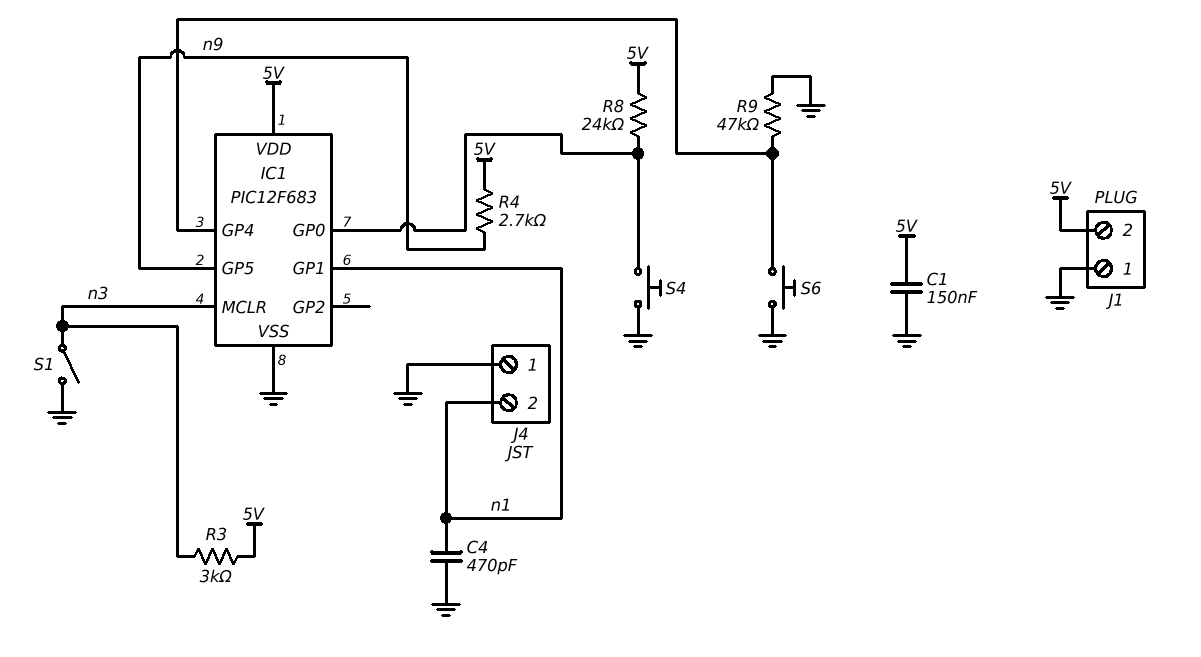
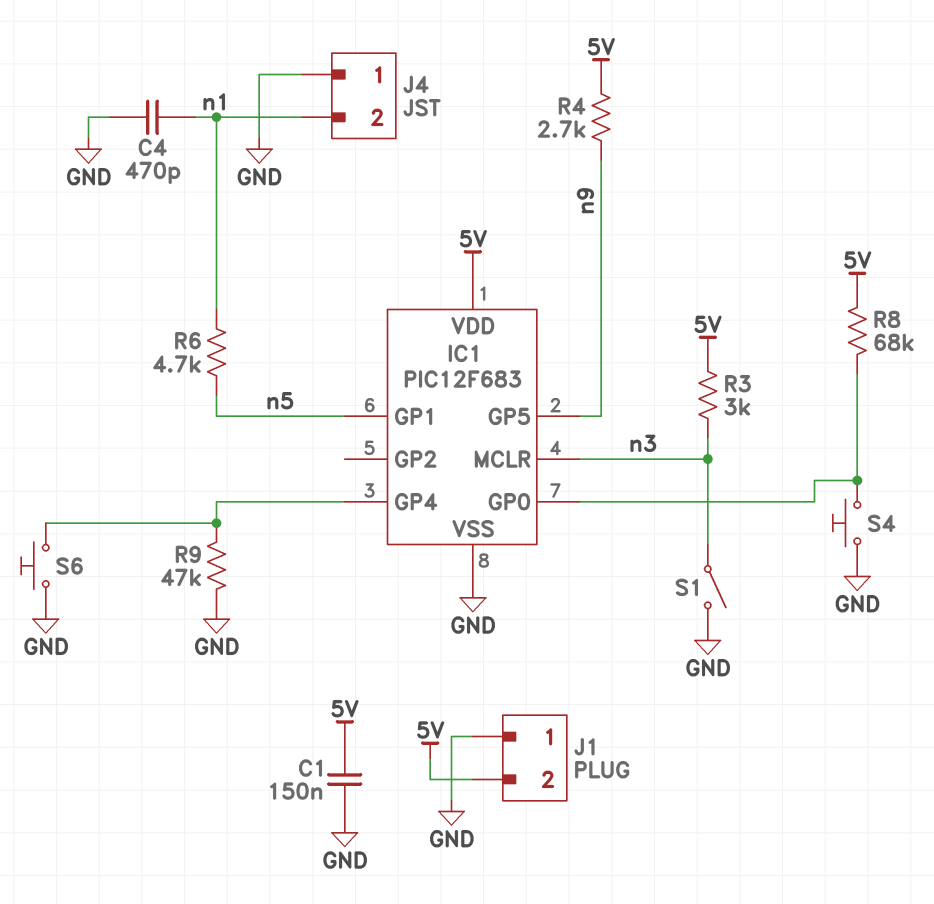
IC1 pin GP1: n1 -> n5
R6: none -> 4.7k (n1, n5)
R8: 24k (5V, IC1/GP0) -> 68k (5V, IC1/GP0)

